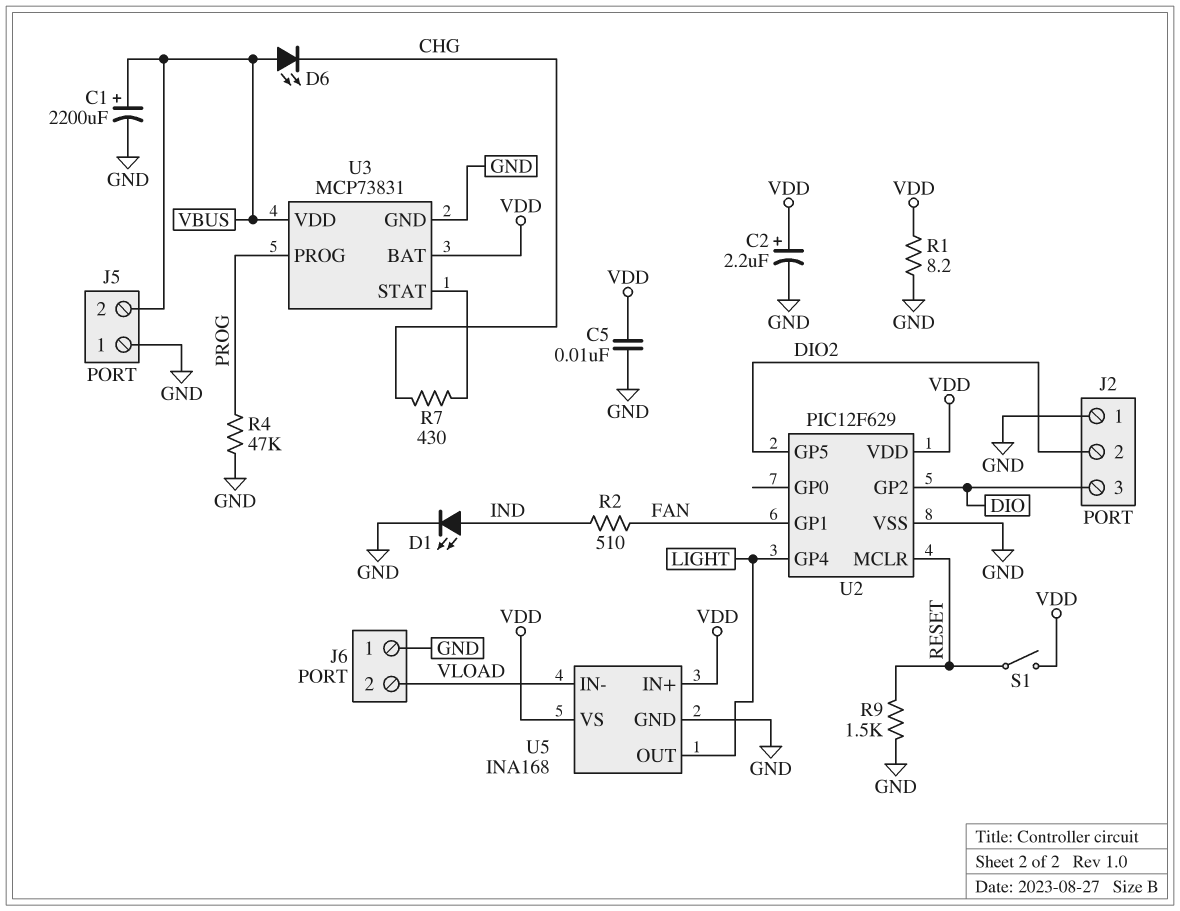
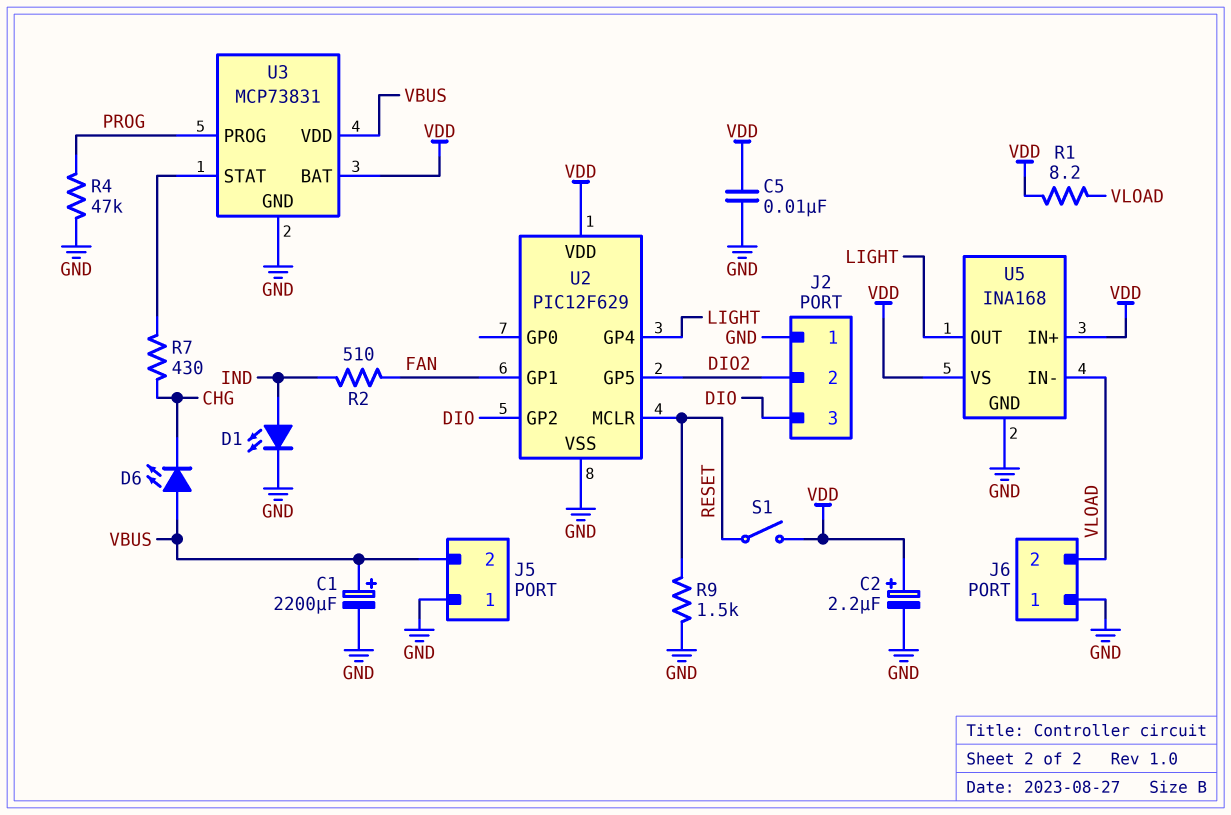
R1: 8.2 (GND, VDD) -> 8.2 (VDD, VLOAD)

